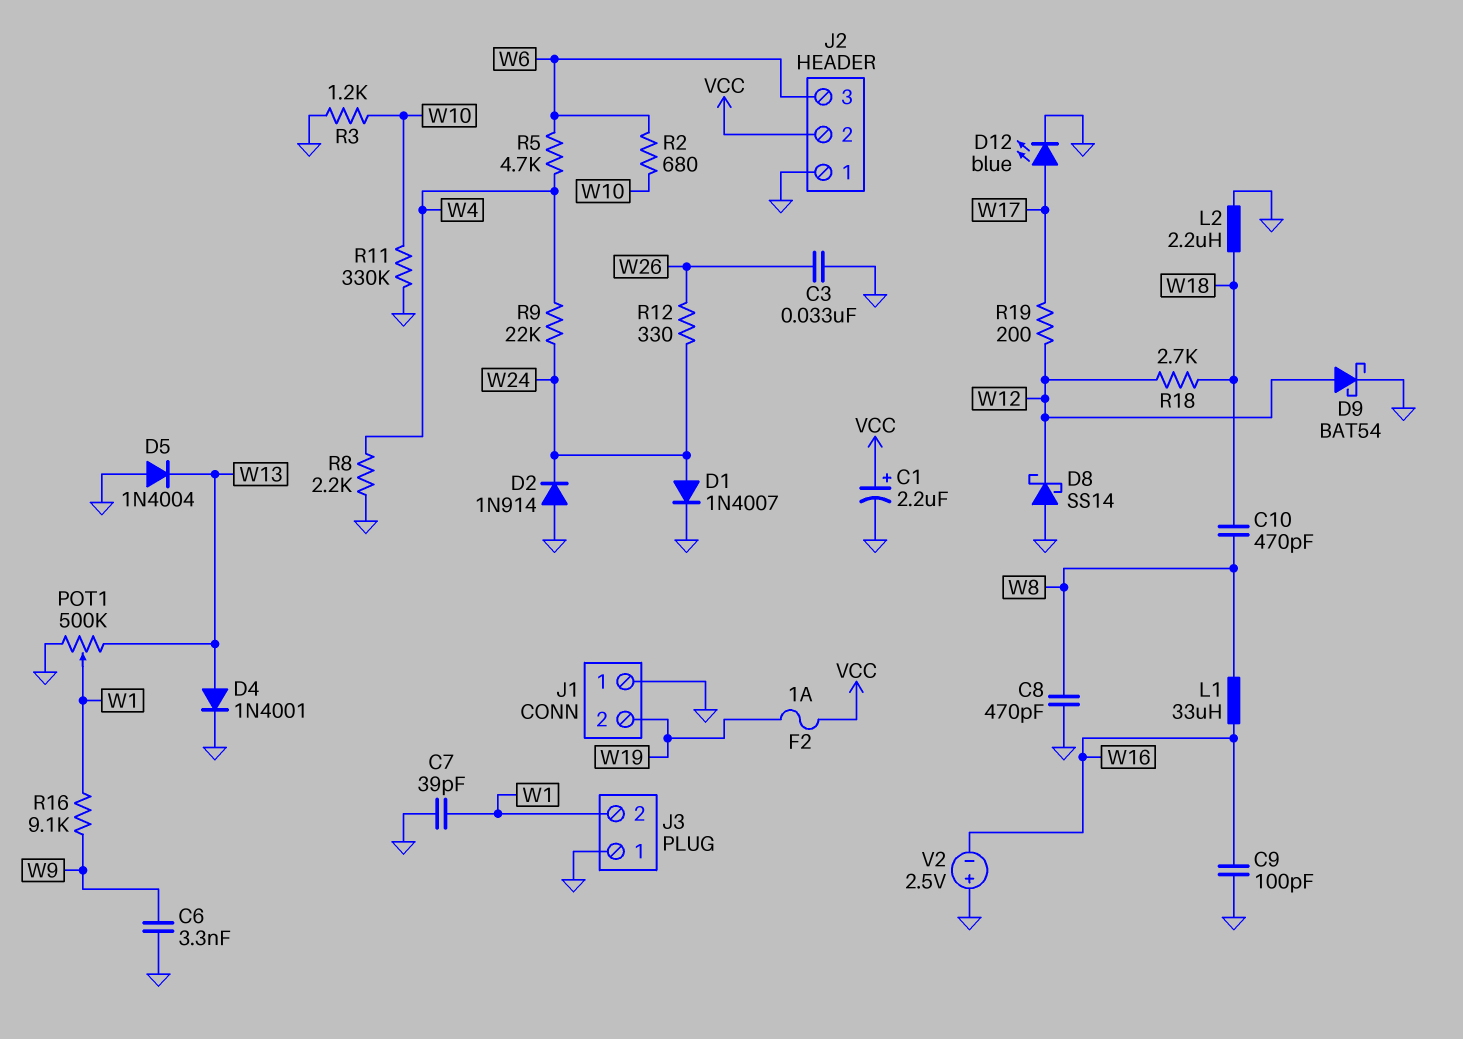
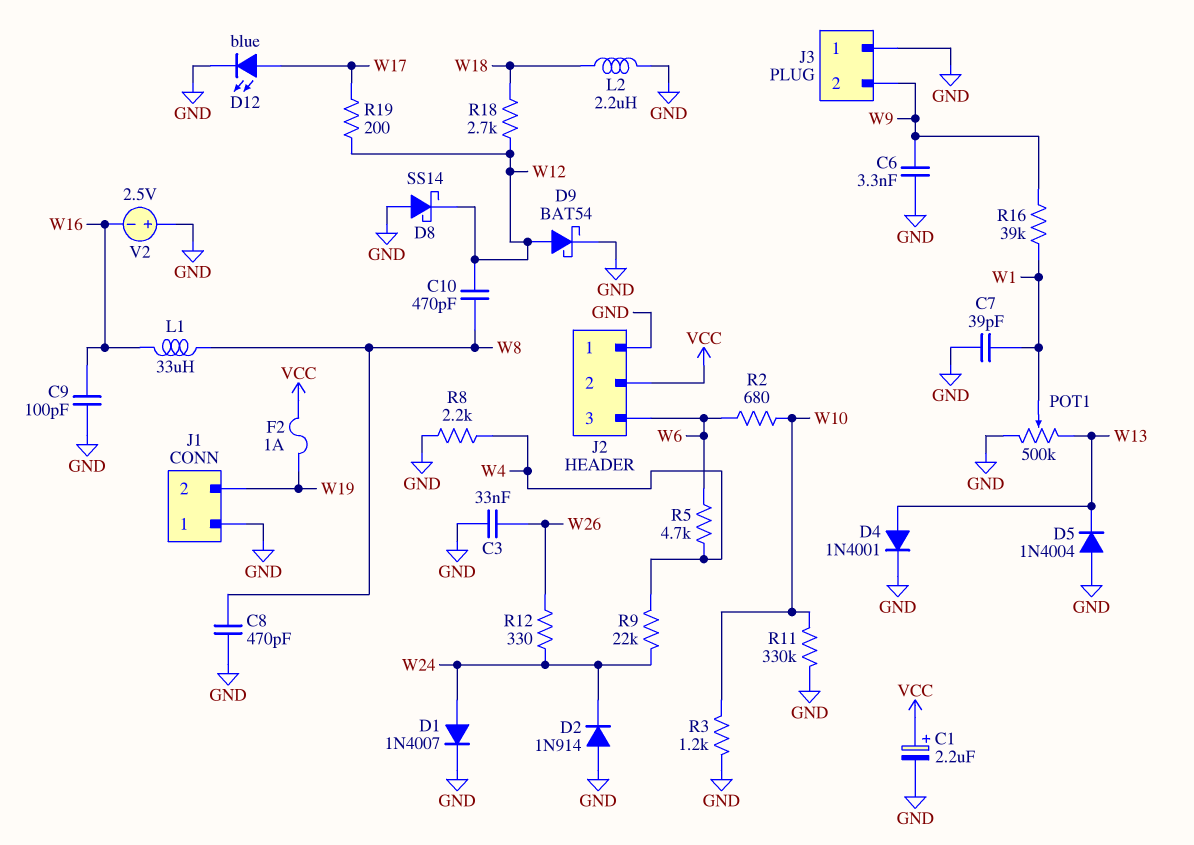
C10: 470pF (W8, W18) -> 470pF (W8, W12)
J3 pin 2: W1 -> W9
R16: 9.1k (W1, W9) -> 39k (W1, W9)

